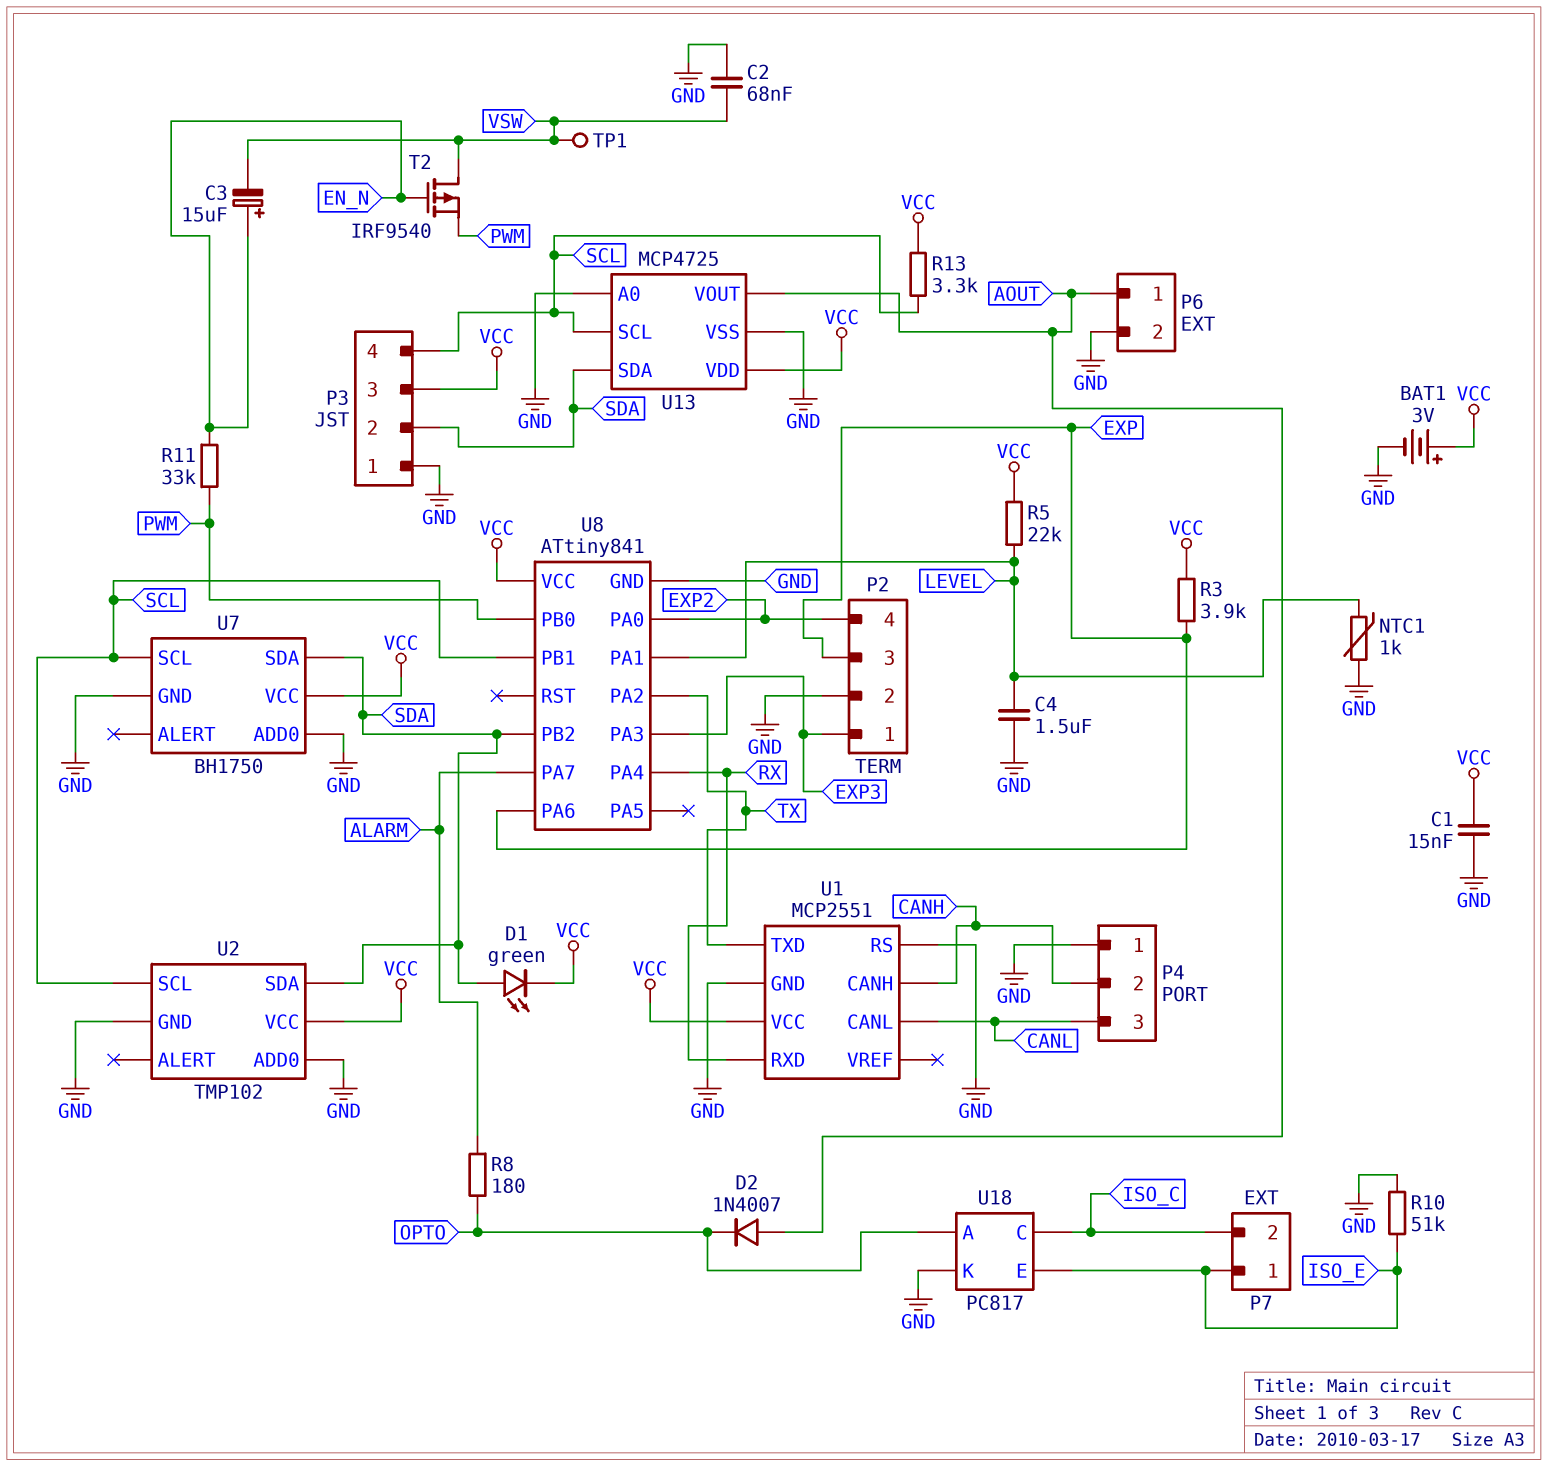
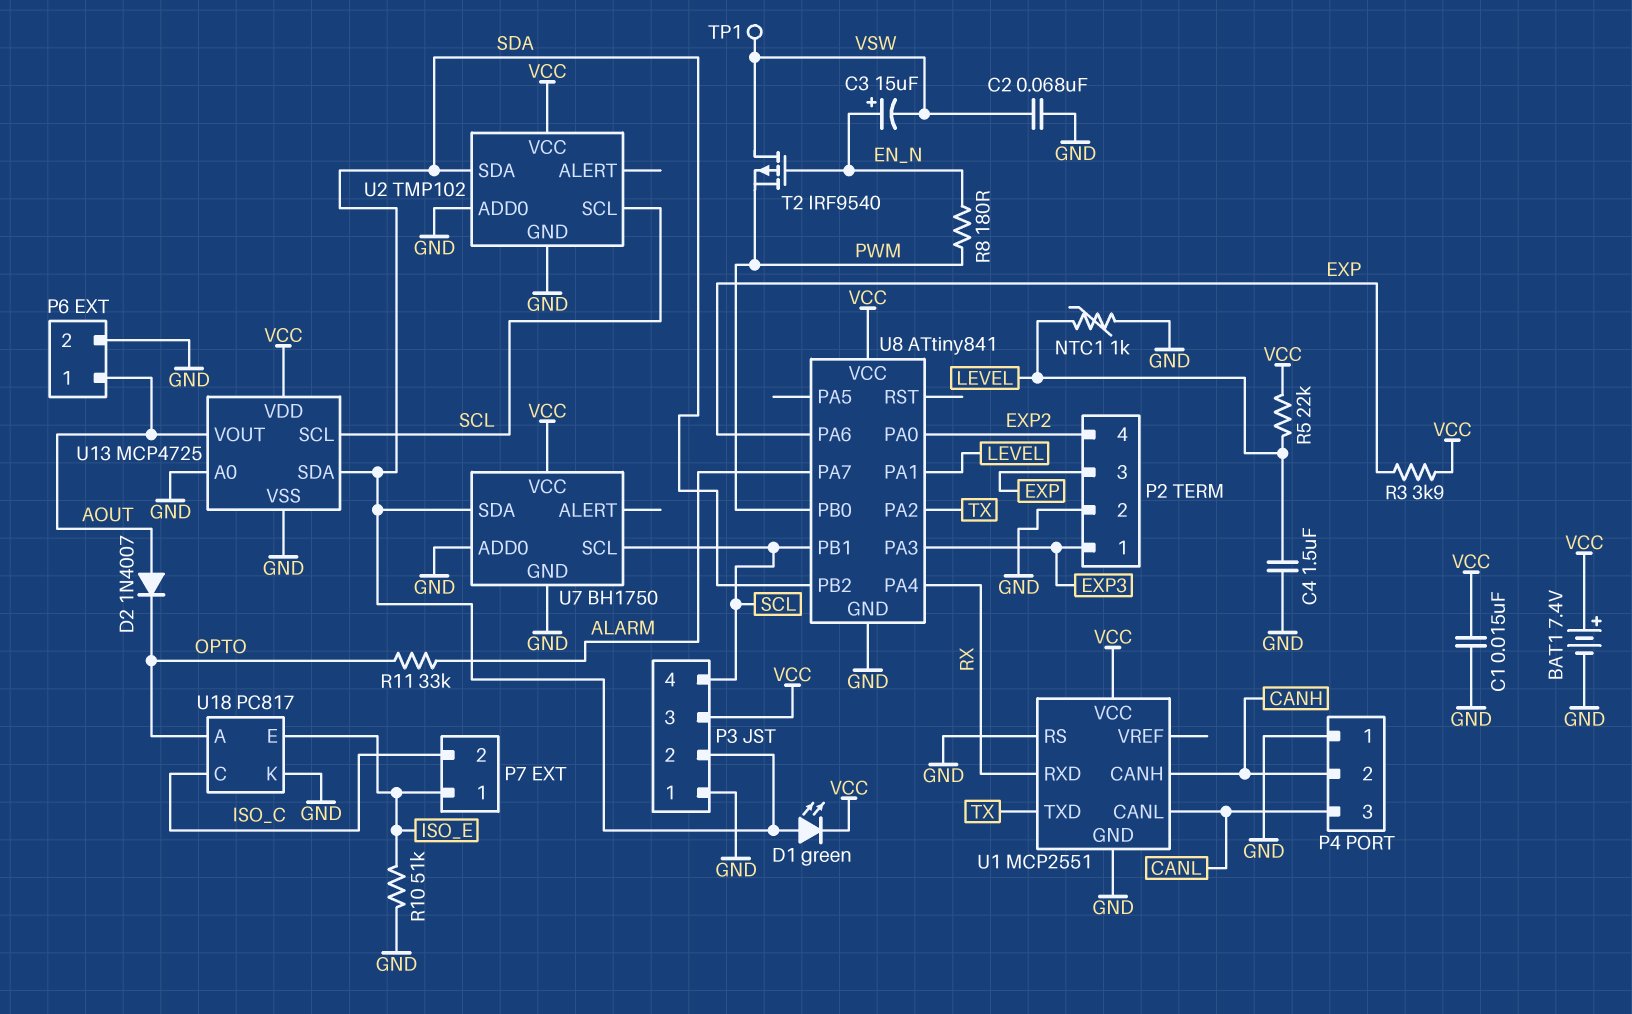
BAT1: 3V (plus VCC, minus GND) -> 7.4V (plus VCC, minus GND)
R8: 180 (ALARM, OPTO) -> 180 (EN_N, PWM)
R11: 33k (EN_N, PWM) -> 33k (ALARM, OPTO)
R13: 3.3k (SCL, VCC) -> none

